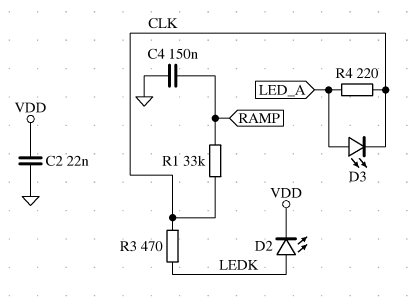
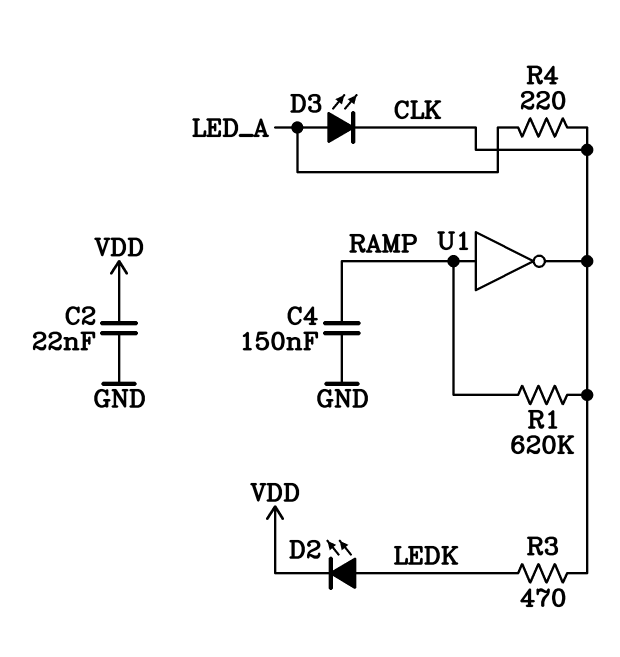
R1: 33k (CLK, RAMP) -> 620k (CLK, RAMP)
U1: none -> NOT (in RAMP, out CLK)

